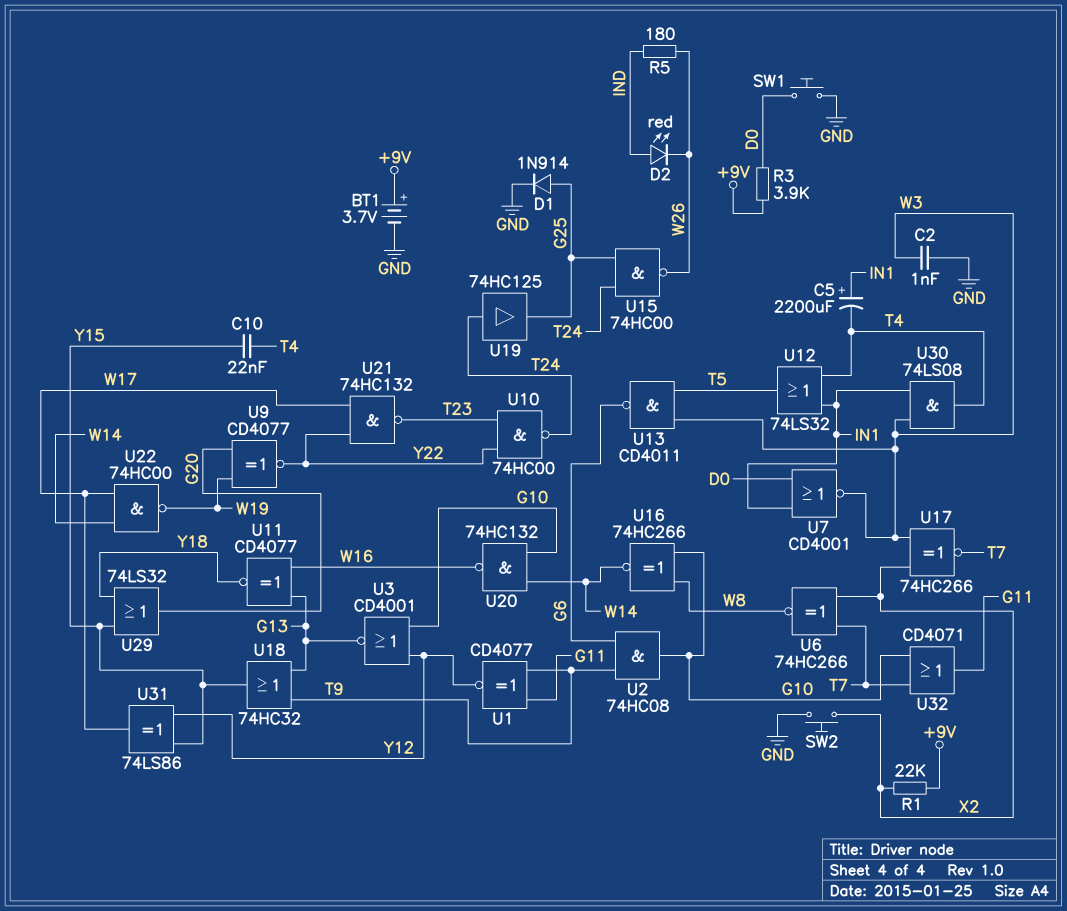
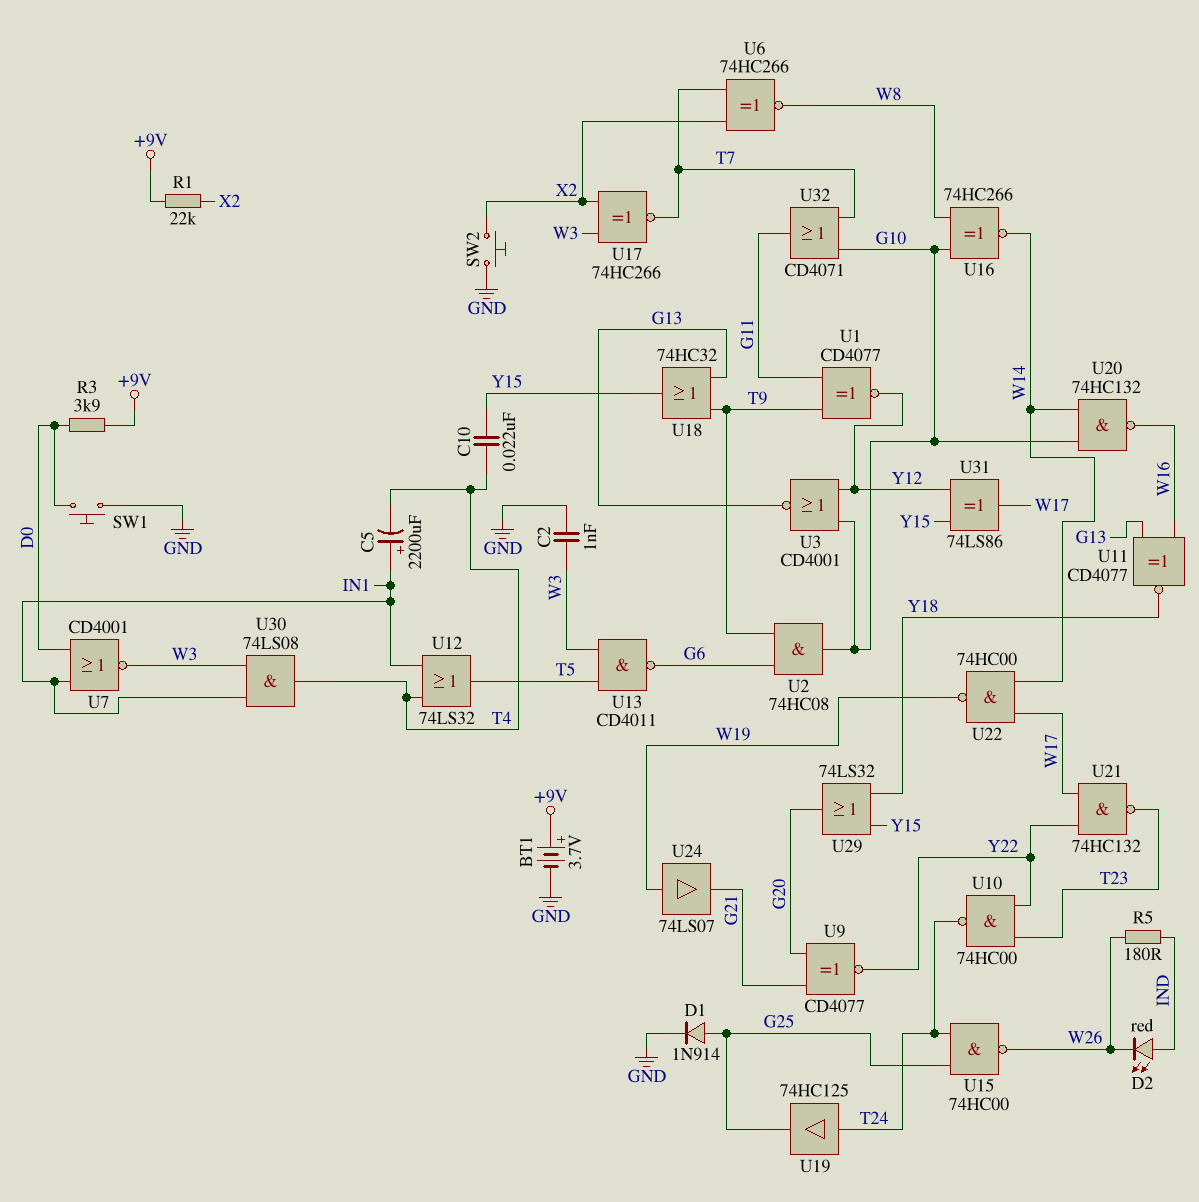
U9: XNOR CD4077 (in G20, in W19, out Y22) -> XNOR CD4077 (in G20, in G21, out Y22)
U24: none -> buffer 74LS07 (in W19, out G21)

